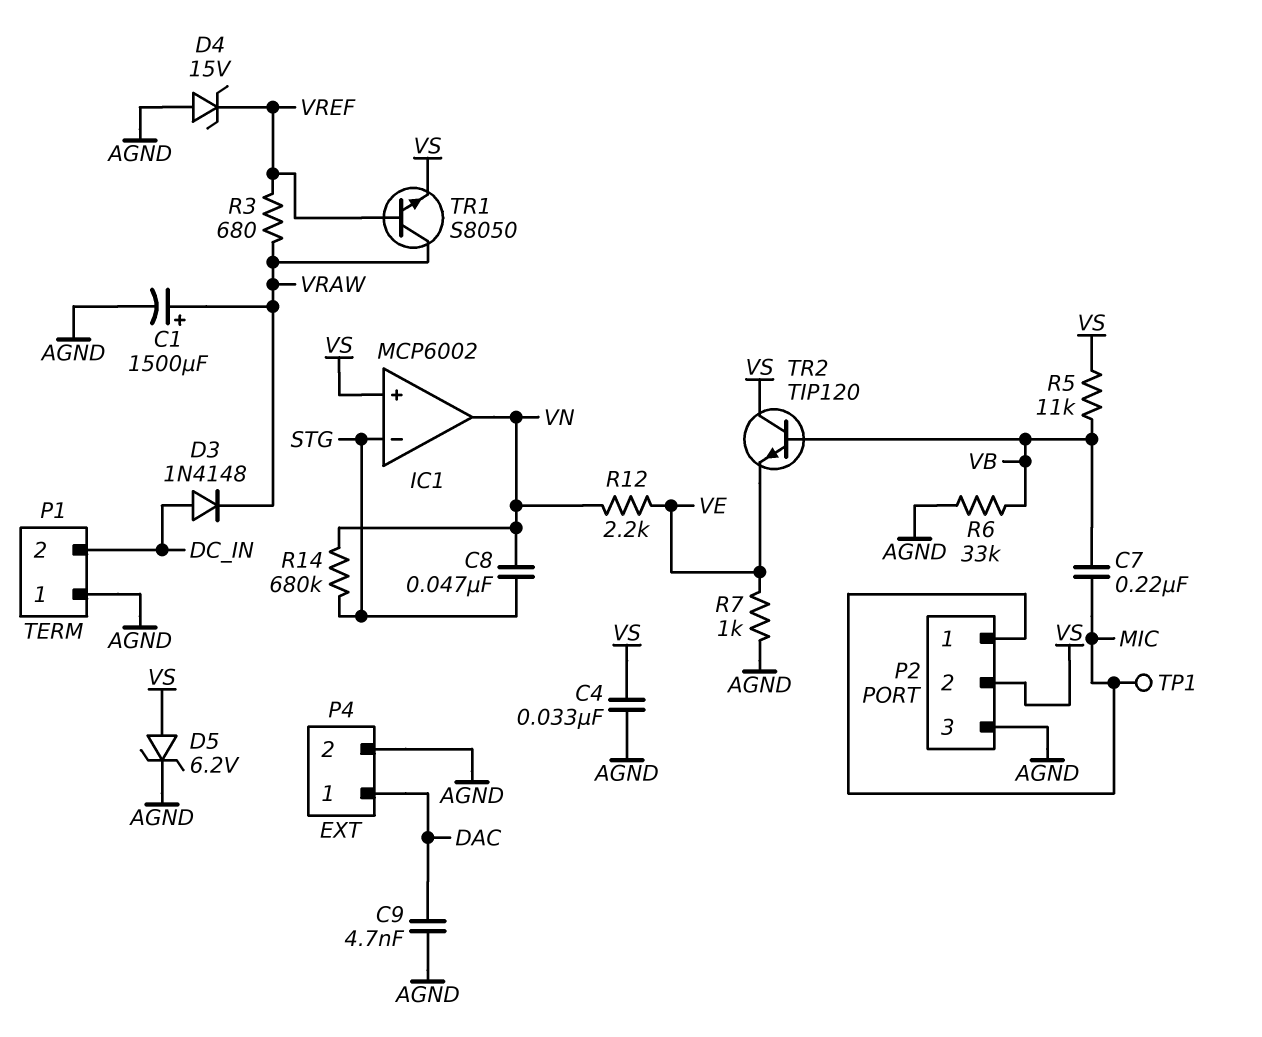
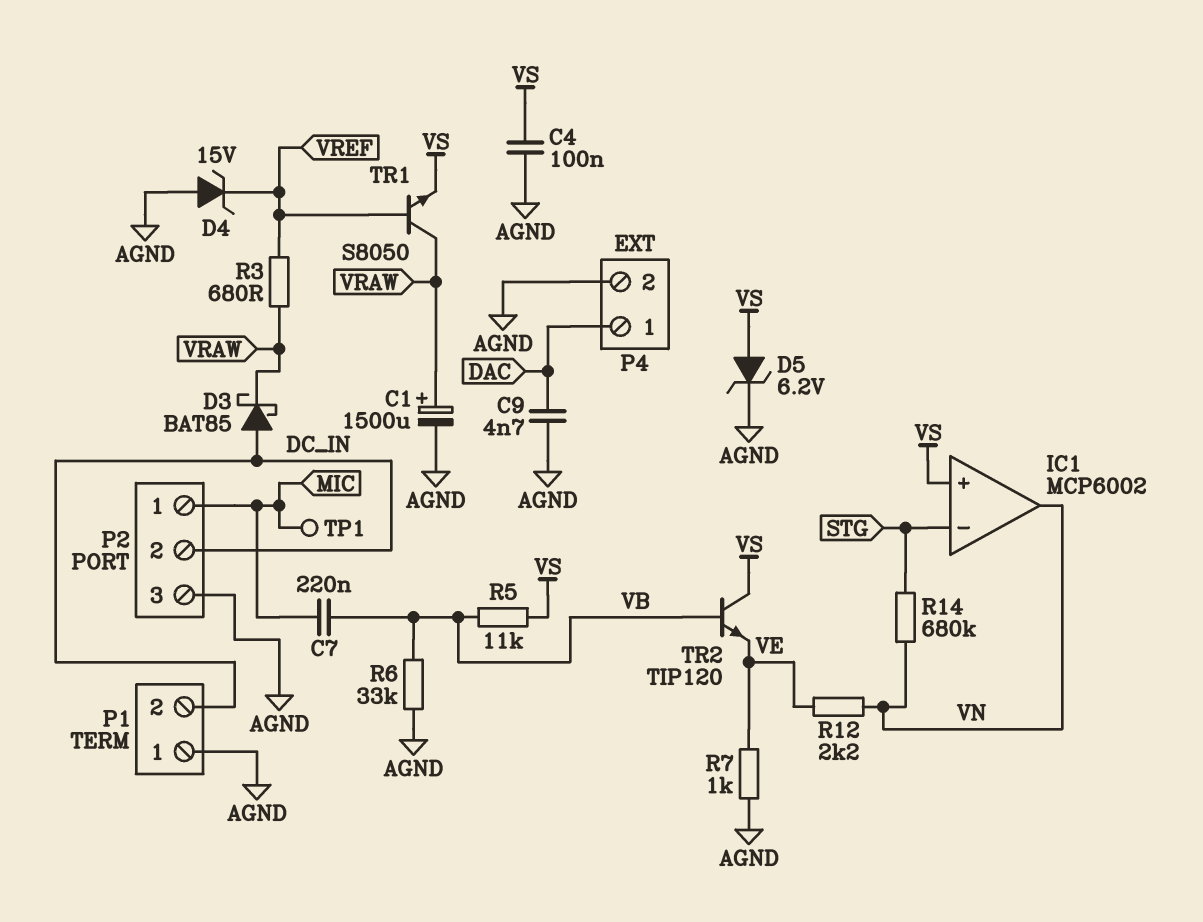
C4: 33nF (AGND, VS) -> 100nF (AGND, VS)
C8: 47nF (STG, VN) -> none
D3: diode 1N4148 (A DC_IN, K VRAW) -> schottky BAT85 (A DC_IN, K VRAW)
P2 pin 2: VS -> DC_IN

